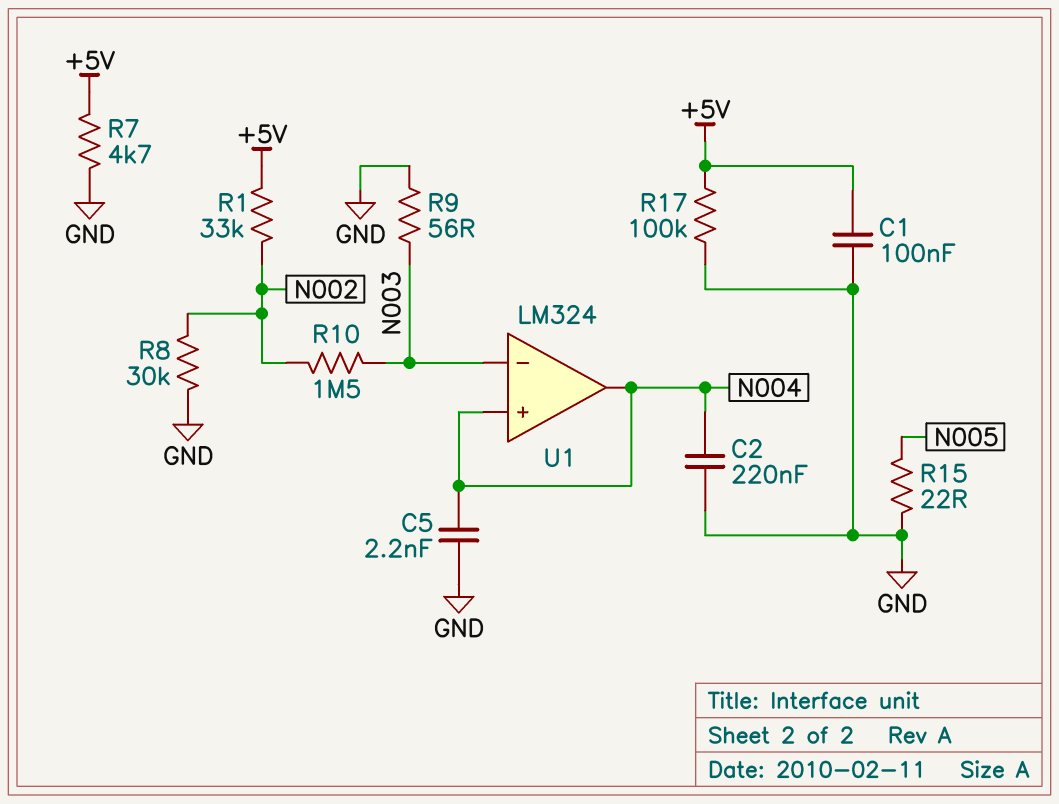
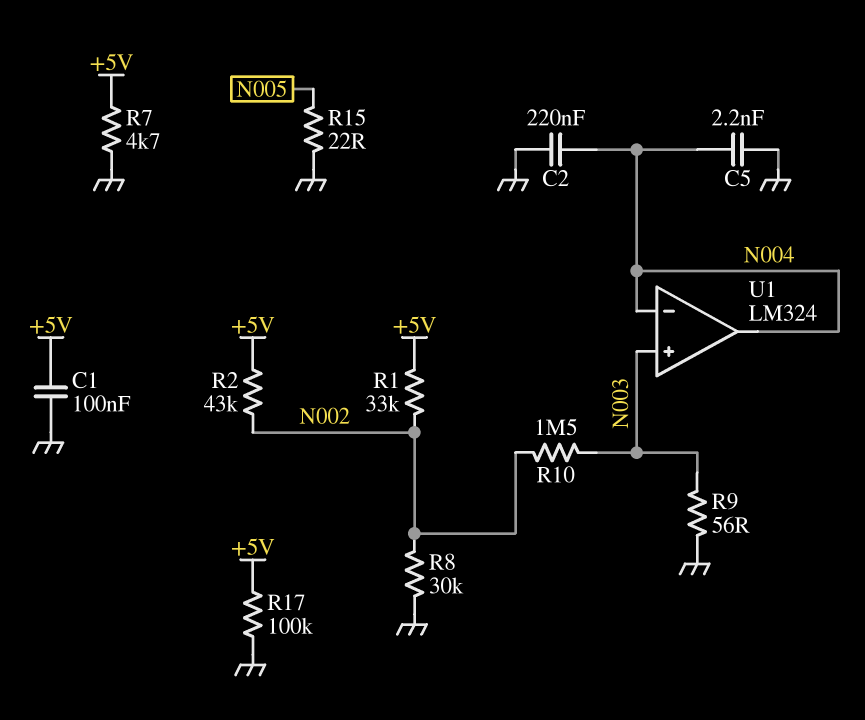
R2: none -> 43k (+5V, N002)
U1 pin in+: N004 -> N003
U1 pin in-: N003 -> N004

